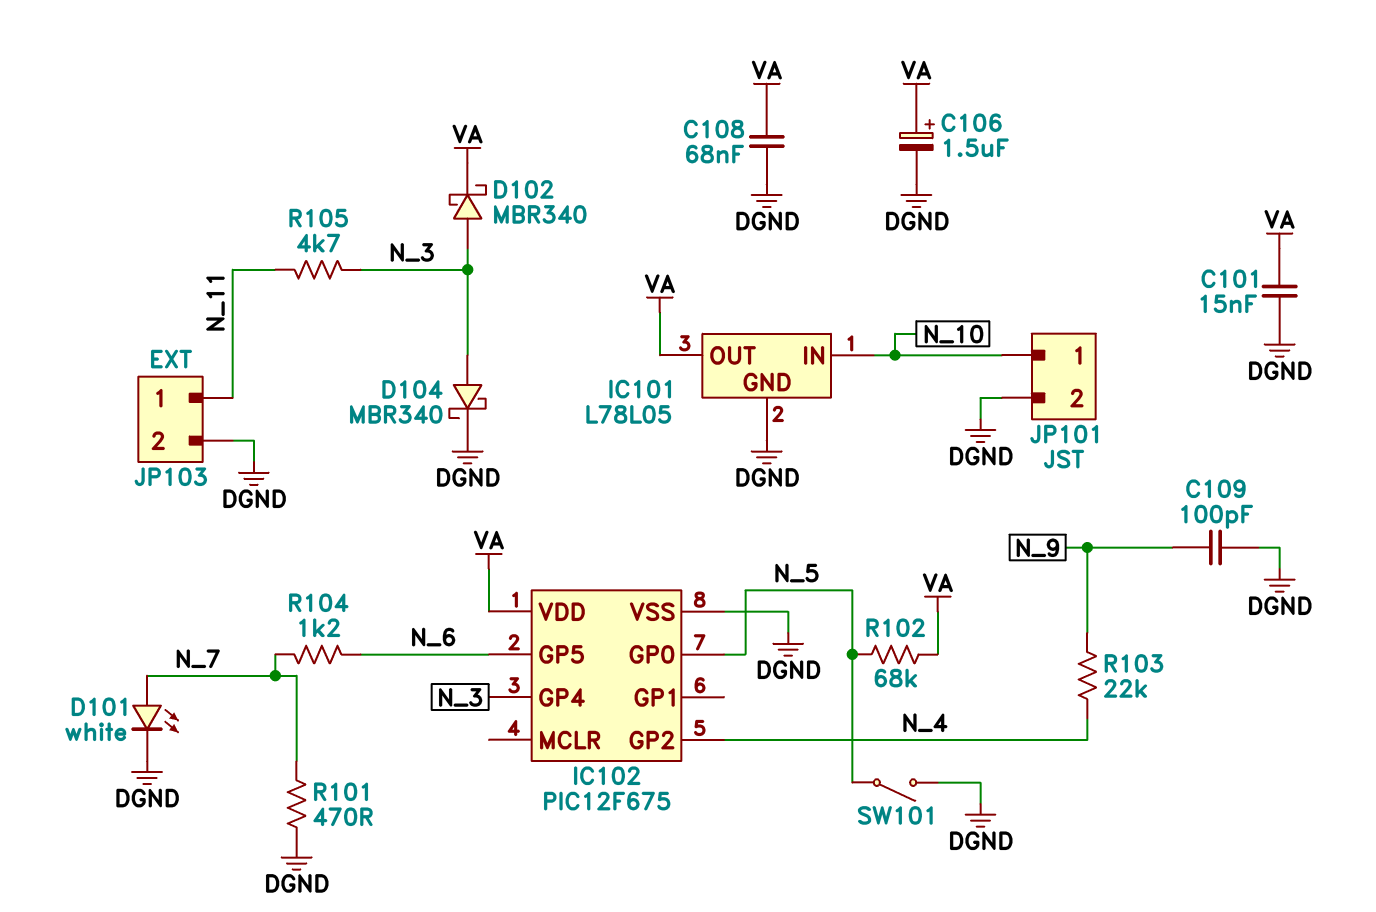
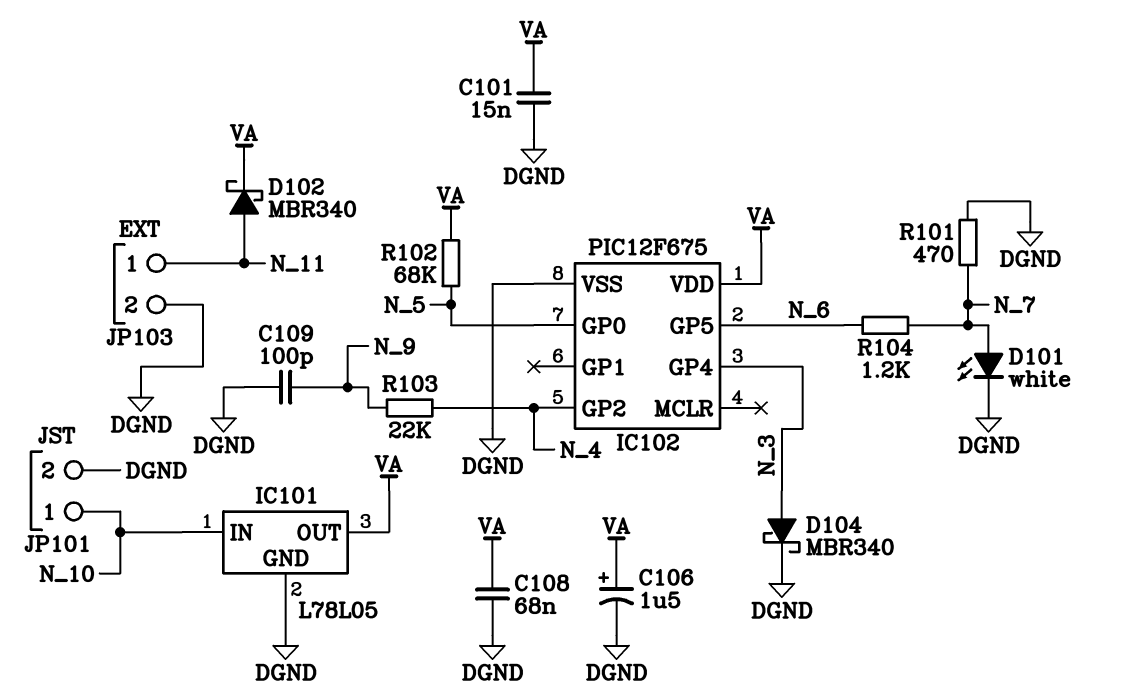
D102: schottky MBR340 (A N_3, K VA) -> schottky MBR340 (A N_11, K VA)
R105: 4.7k (N_3, N_11) -> none
SW101: switch (DGND, N_5) -> none

